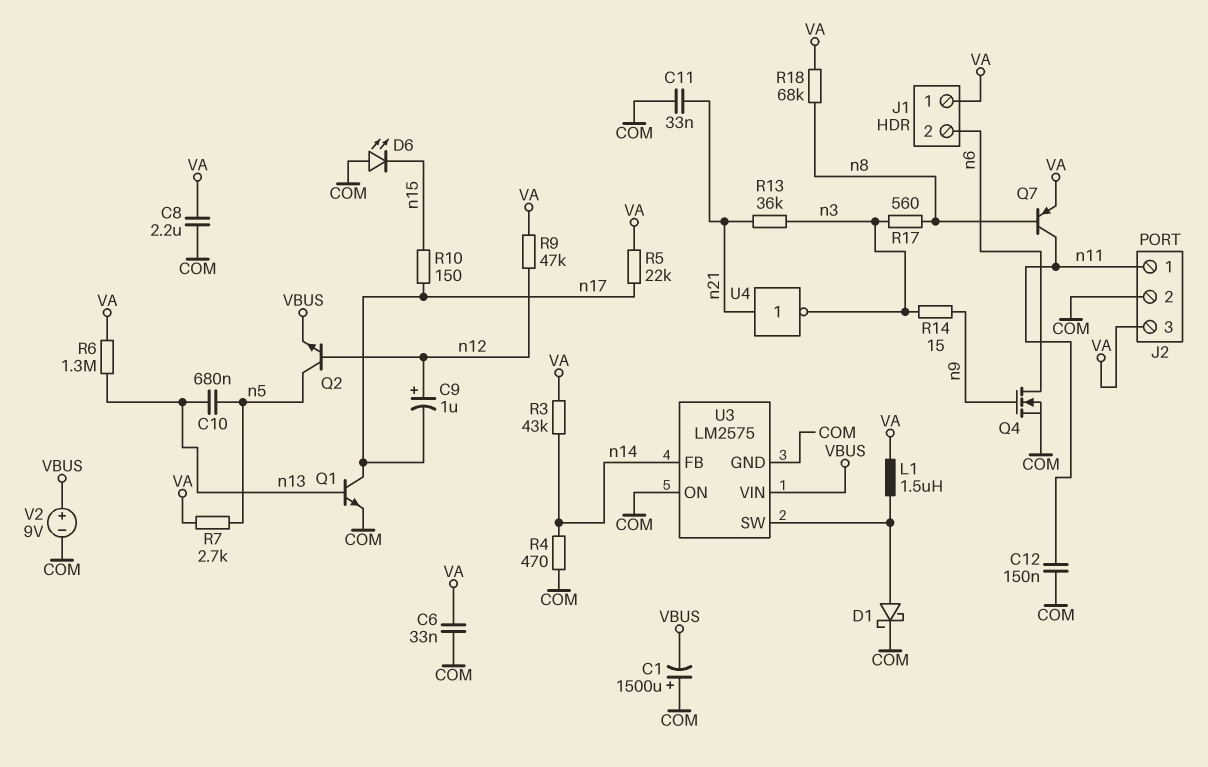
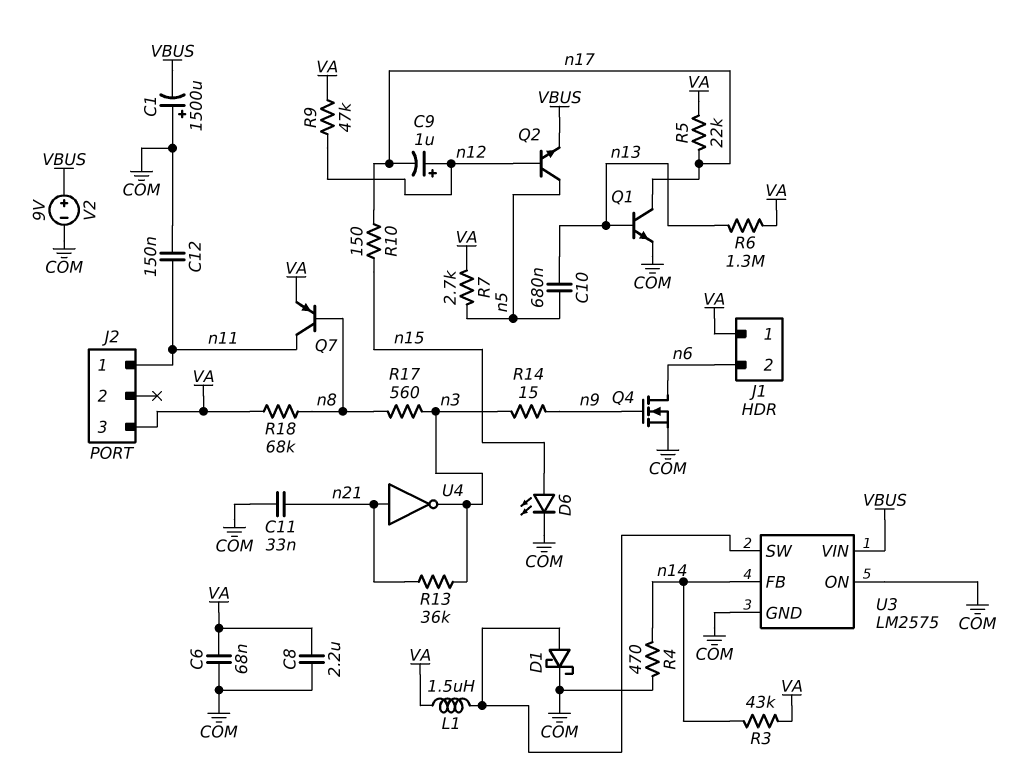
C6: 33nF (COM, VA) -> 68nF (COM, VA)
D6: LED (A COM, K n15) -> LED (A n15, K COM)
J2 pin 2: COM -> none

